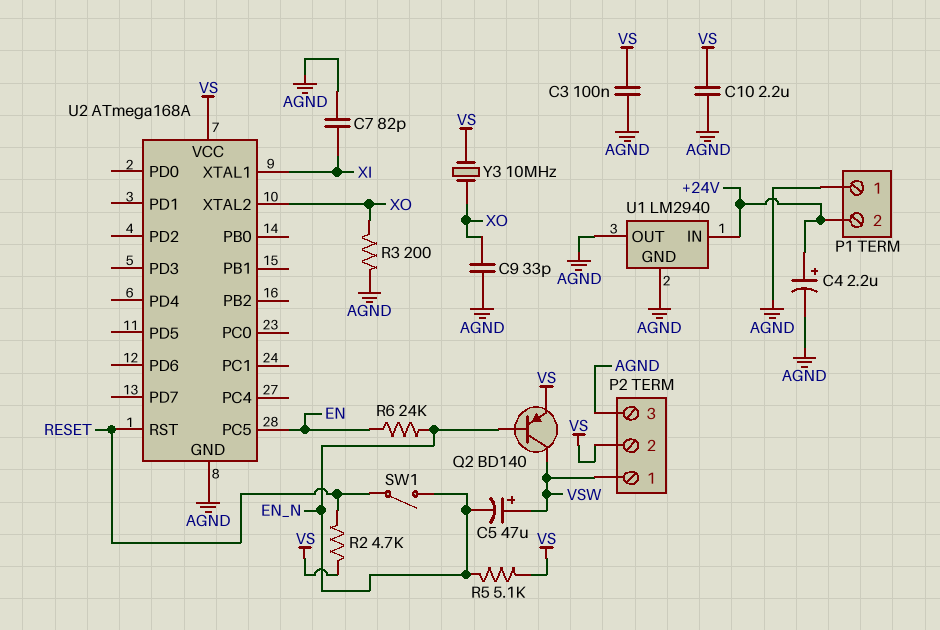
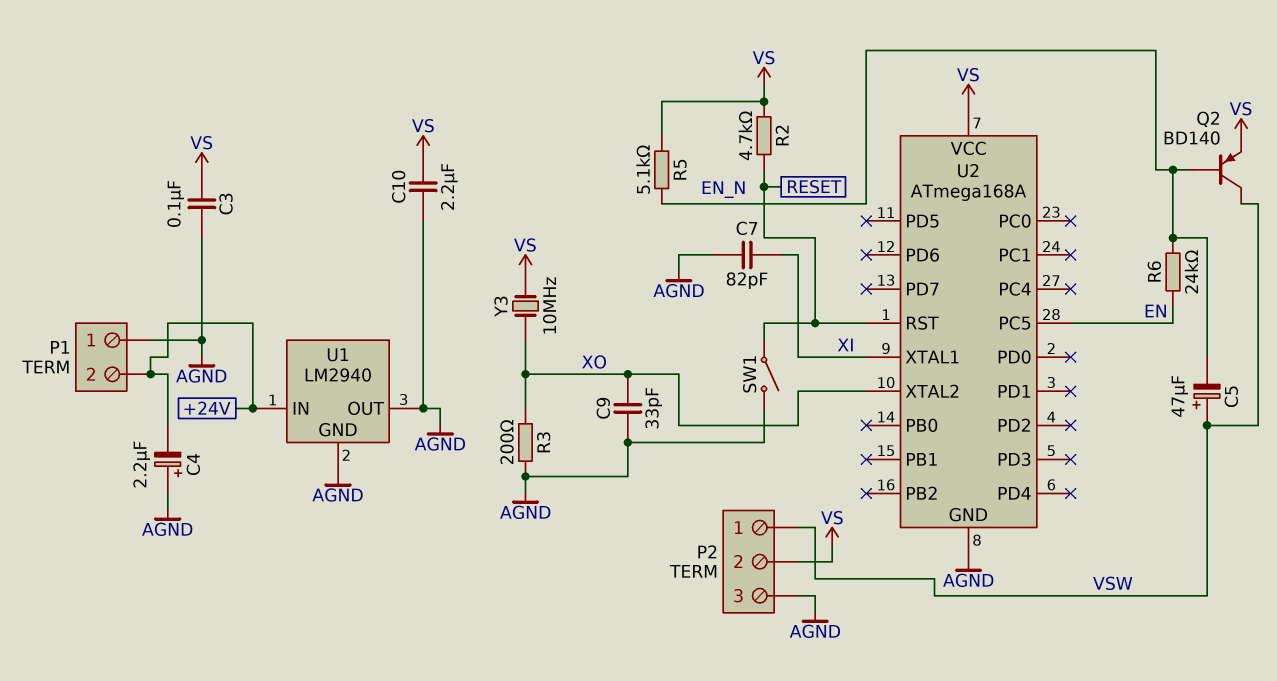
C4: 2.2uF (plus +24V, minus AGND) -> 2.2uF (plus AGND, minus +24V)
SW1: switch (EN_N, RESET) -> switch (AGND, RESET)

